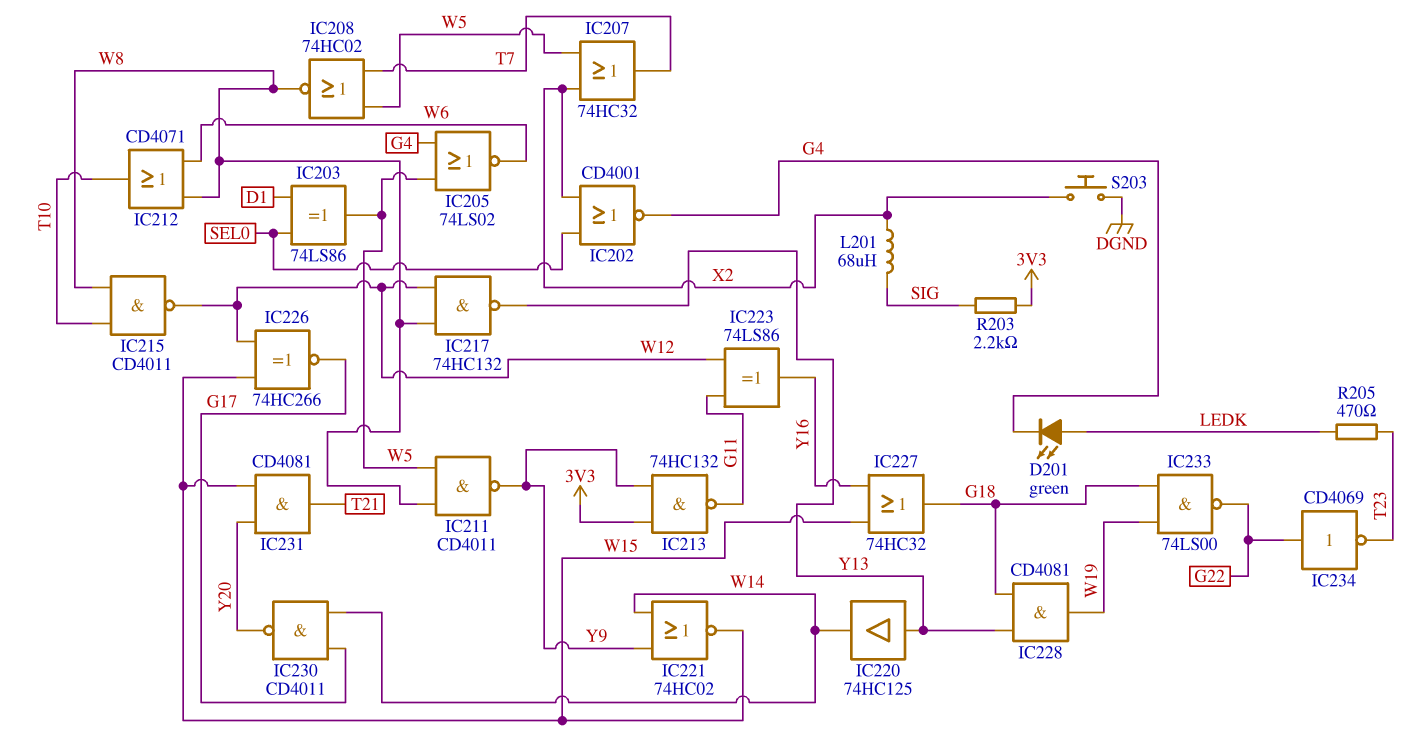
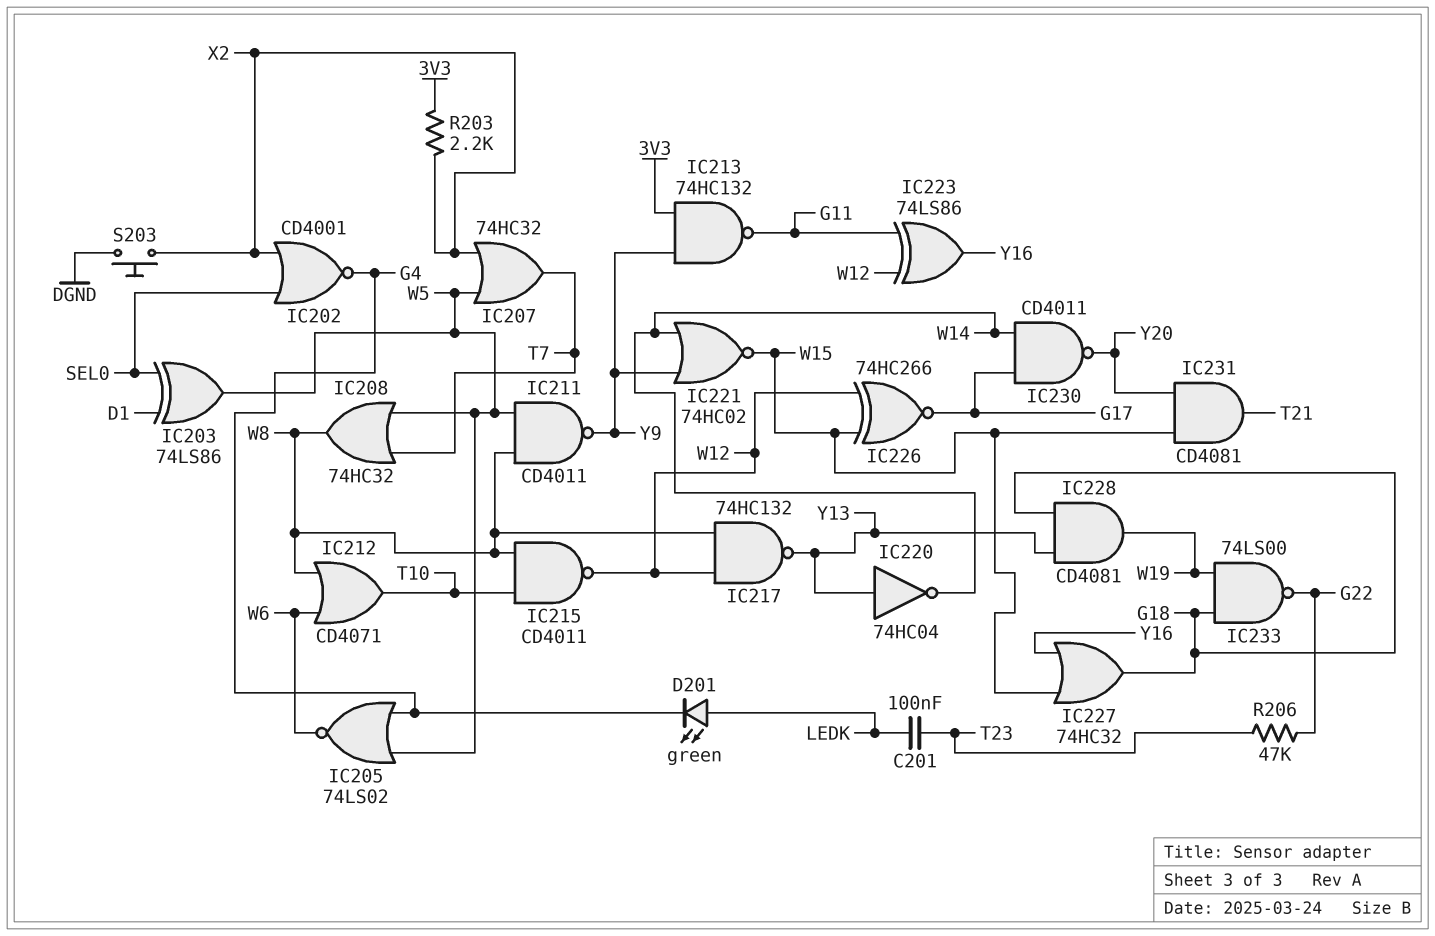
C201: none -> 100nF (LEDK, T23)
IC208: NOR 74HC02 (in T7, in W5, out W8) -> OR 74HC32 (in T7, in W5, out W8)
IC220: buffer 74HC125 (in Y13, out W14) -> NOT 74HC04 (in Y13, out W14)
IC234: NOT CD4069 (in G22, out T23) -> none
L201: 68uH (SIG, X2) -> none
R203: 2.2k (3V3, SIG) -> 2.2k (3V3, X2)
R205: 470 (LEDK, T23) -> none
R206: none -> 47k (G22, T23)

